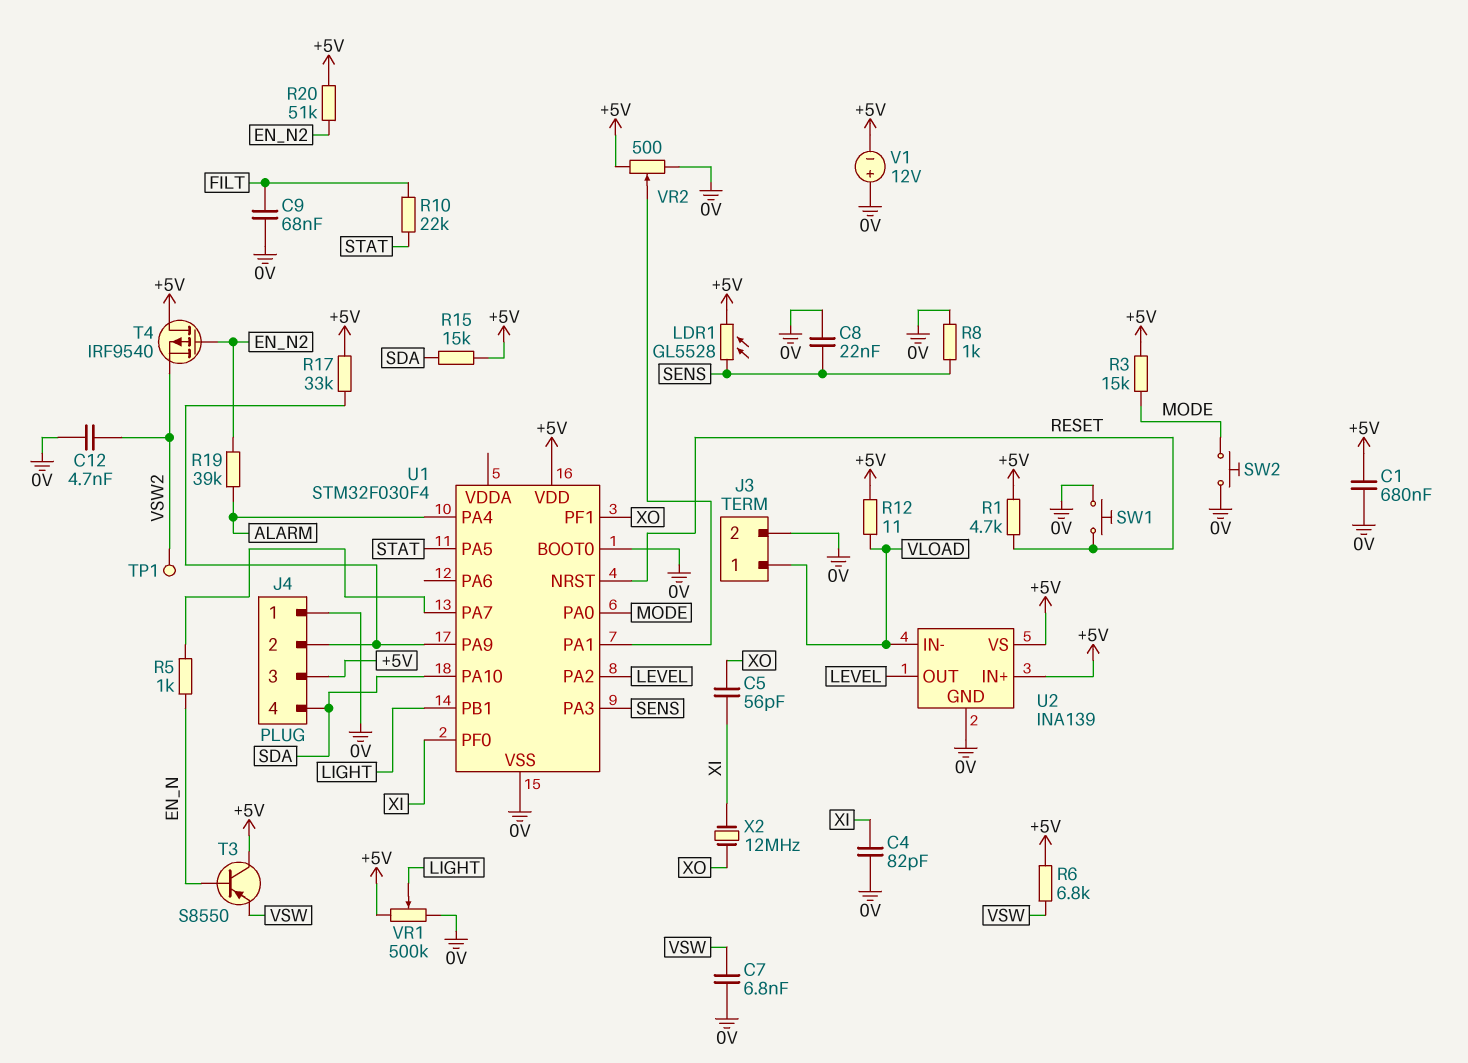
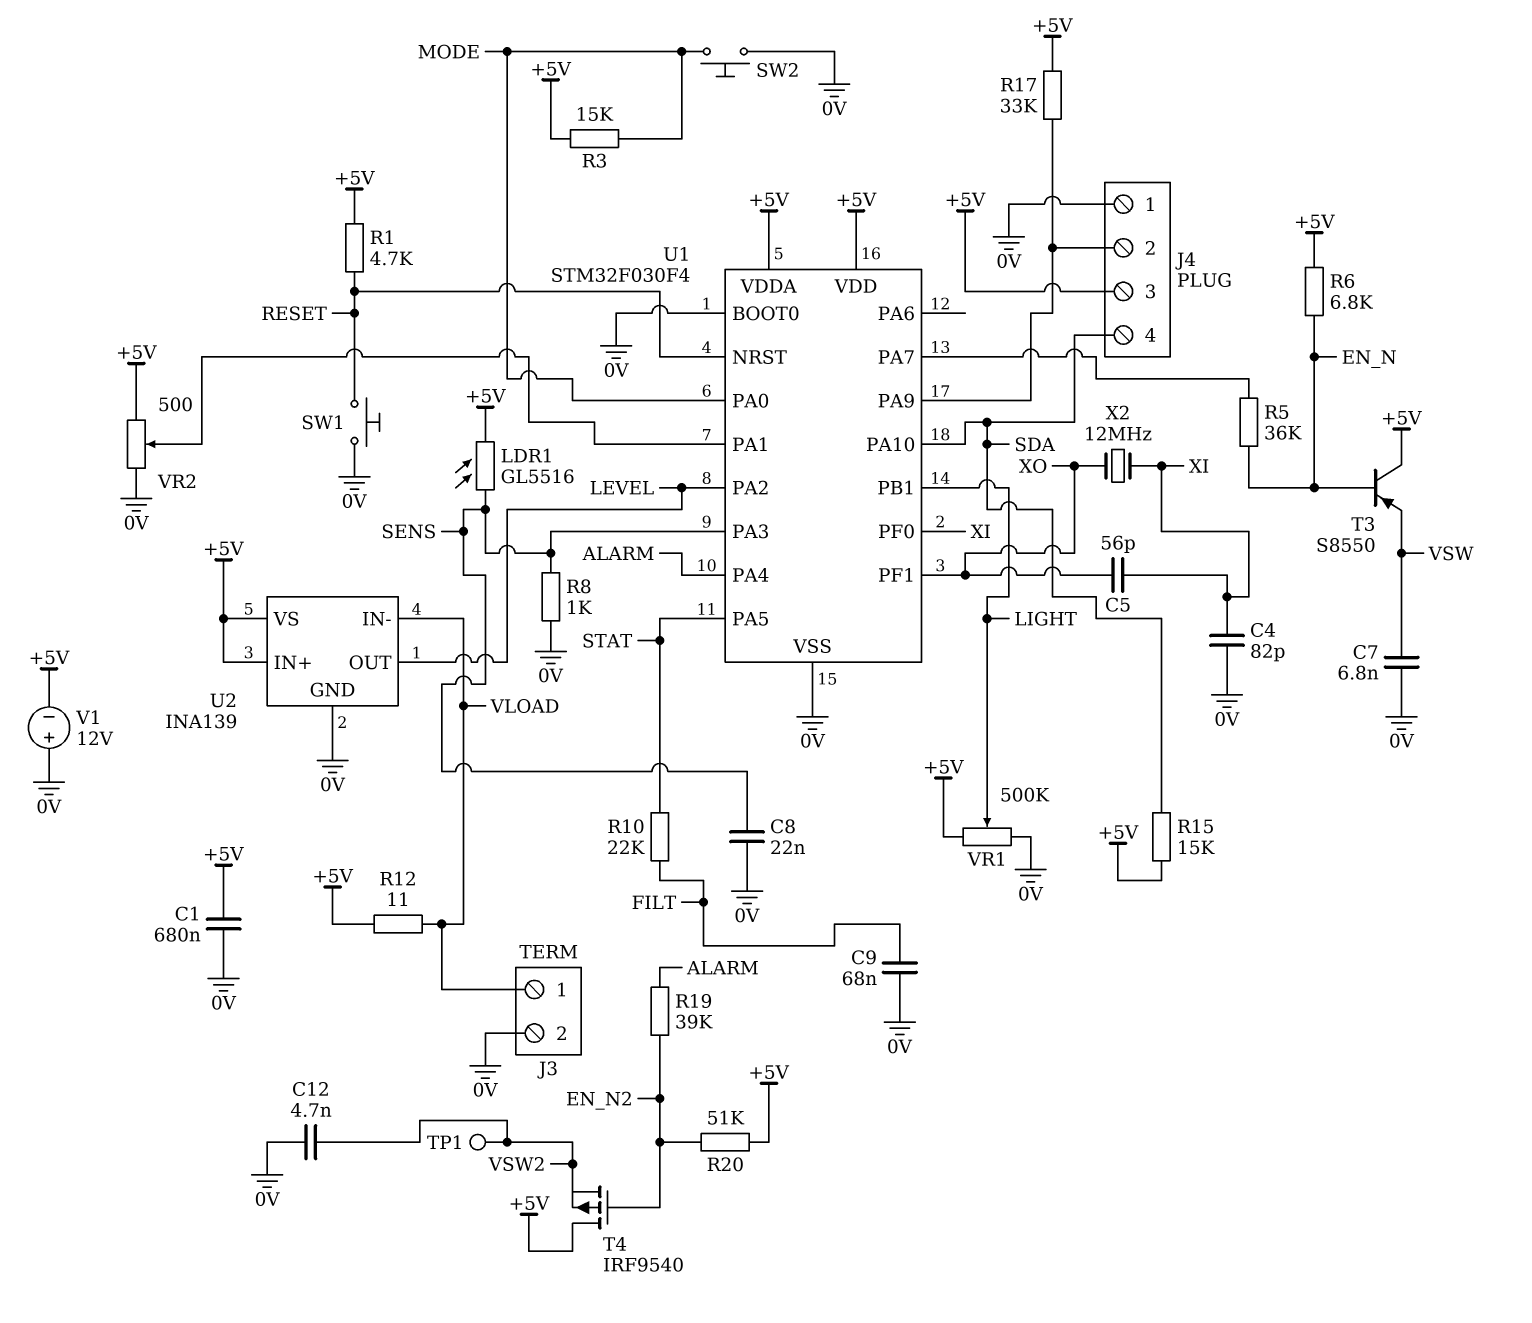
LDR1: GL5528 (+5V, SENS) -> GL5516 (+5V, SENS)
R5: 1k (EN_N, U1/PA7) -> 36k (EN_N, U1/PA7)
R6: 6.8k (+5V, VSW) -> 6.8k (+5V, EN_N)
U1 pin VDDA: none -> +5V

